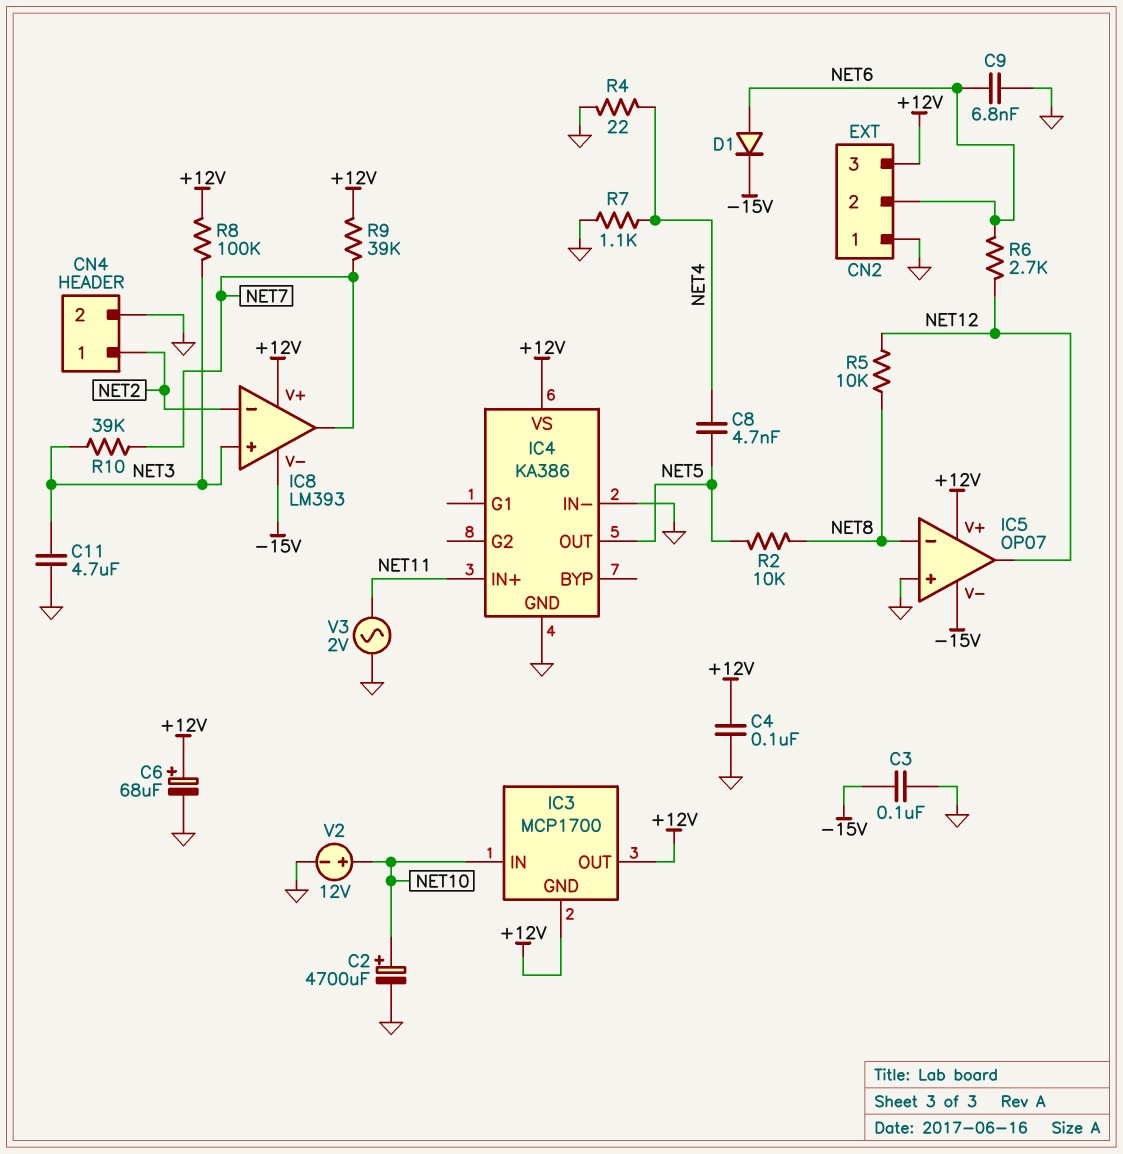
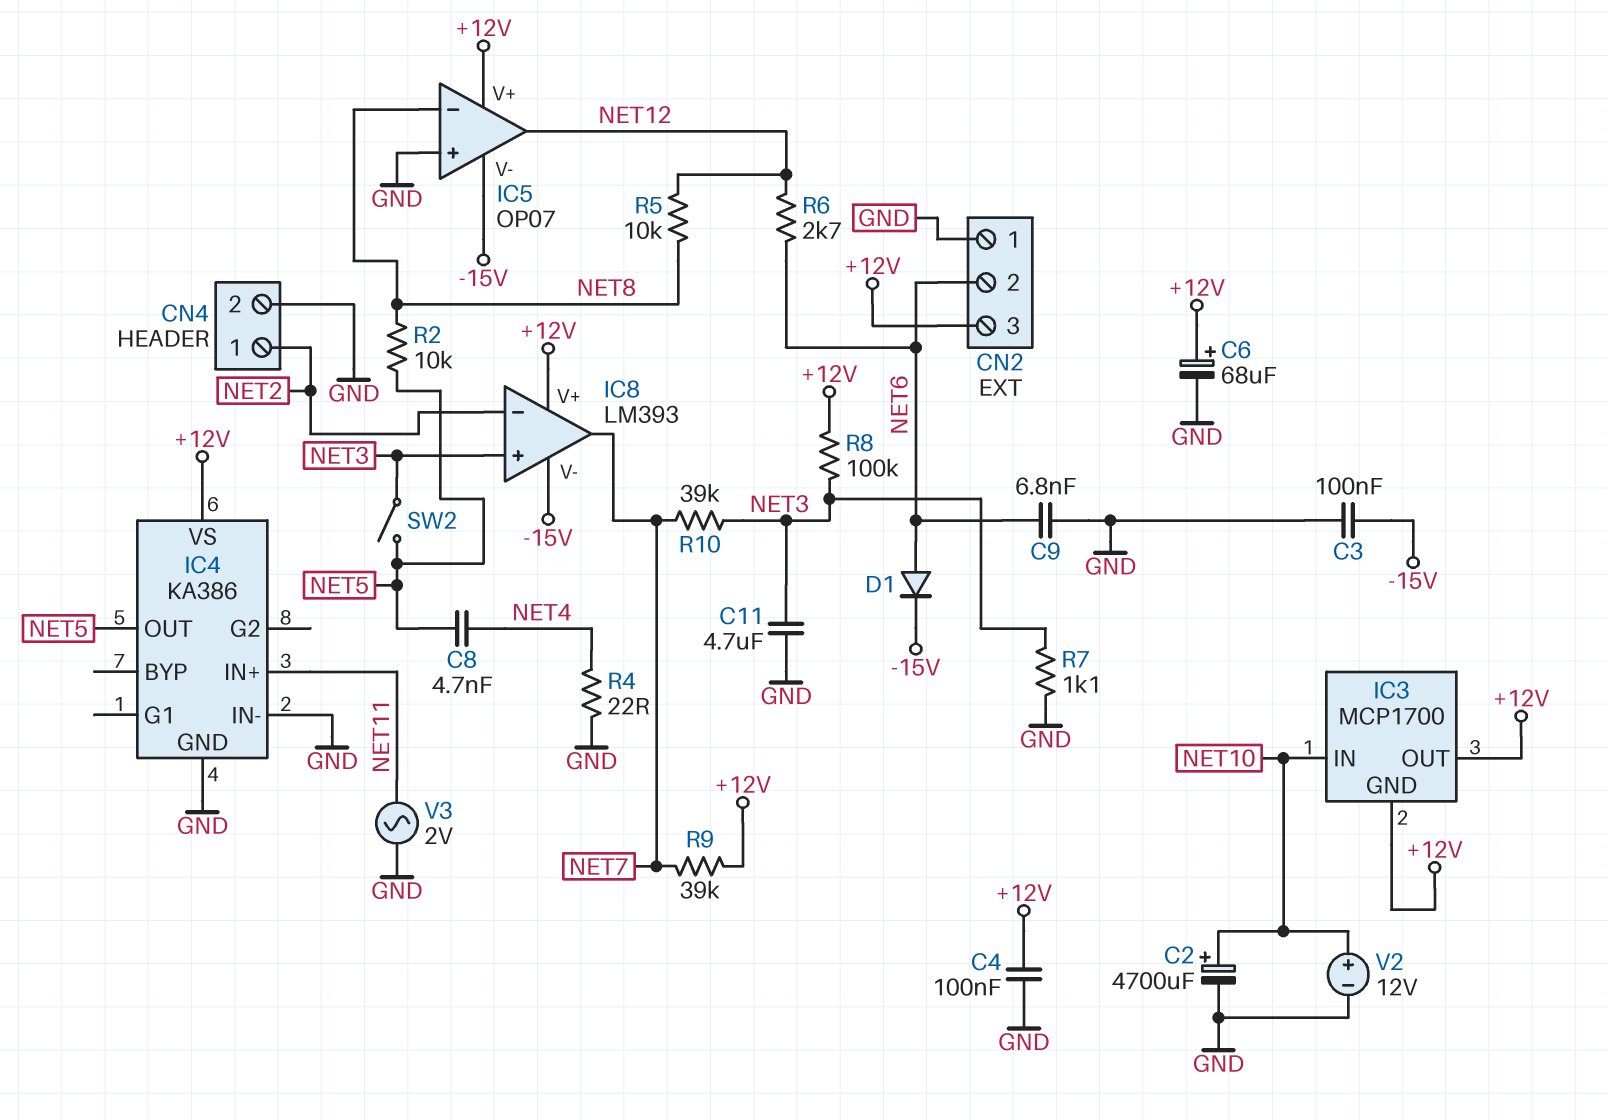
R7: 1.1k (GND, NET4) -> 1.1k (GND, NET3)
SW2: none -> switch (NET3, NET5)

